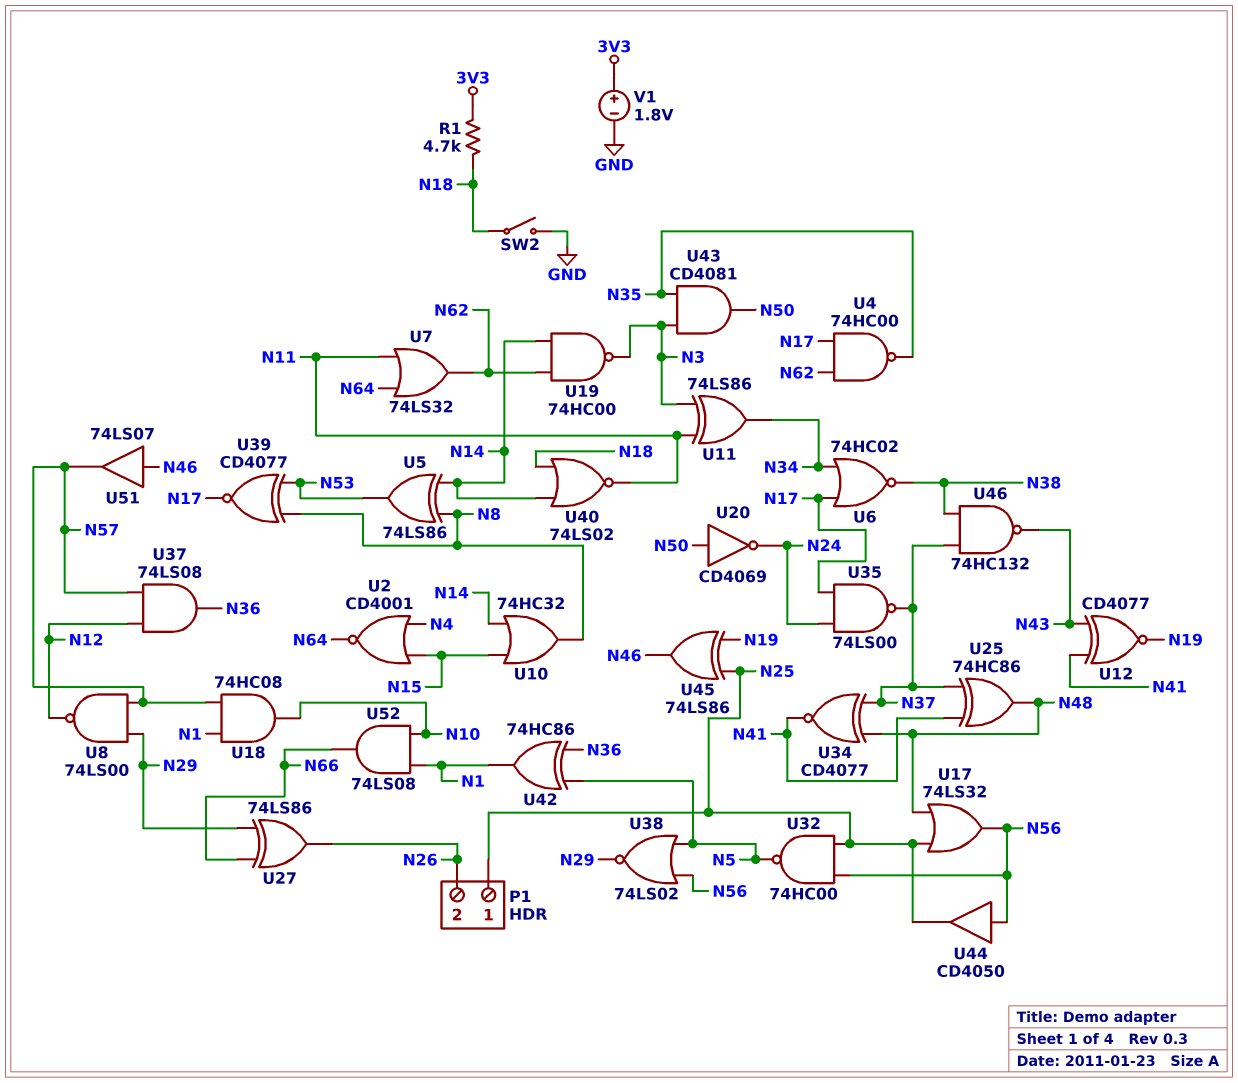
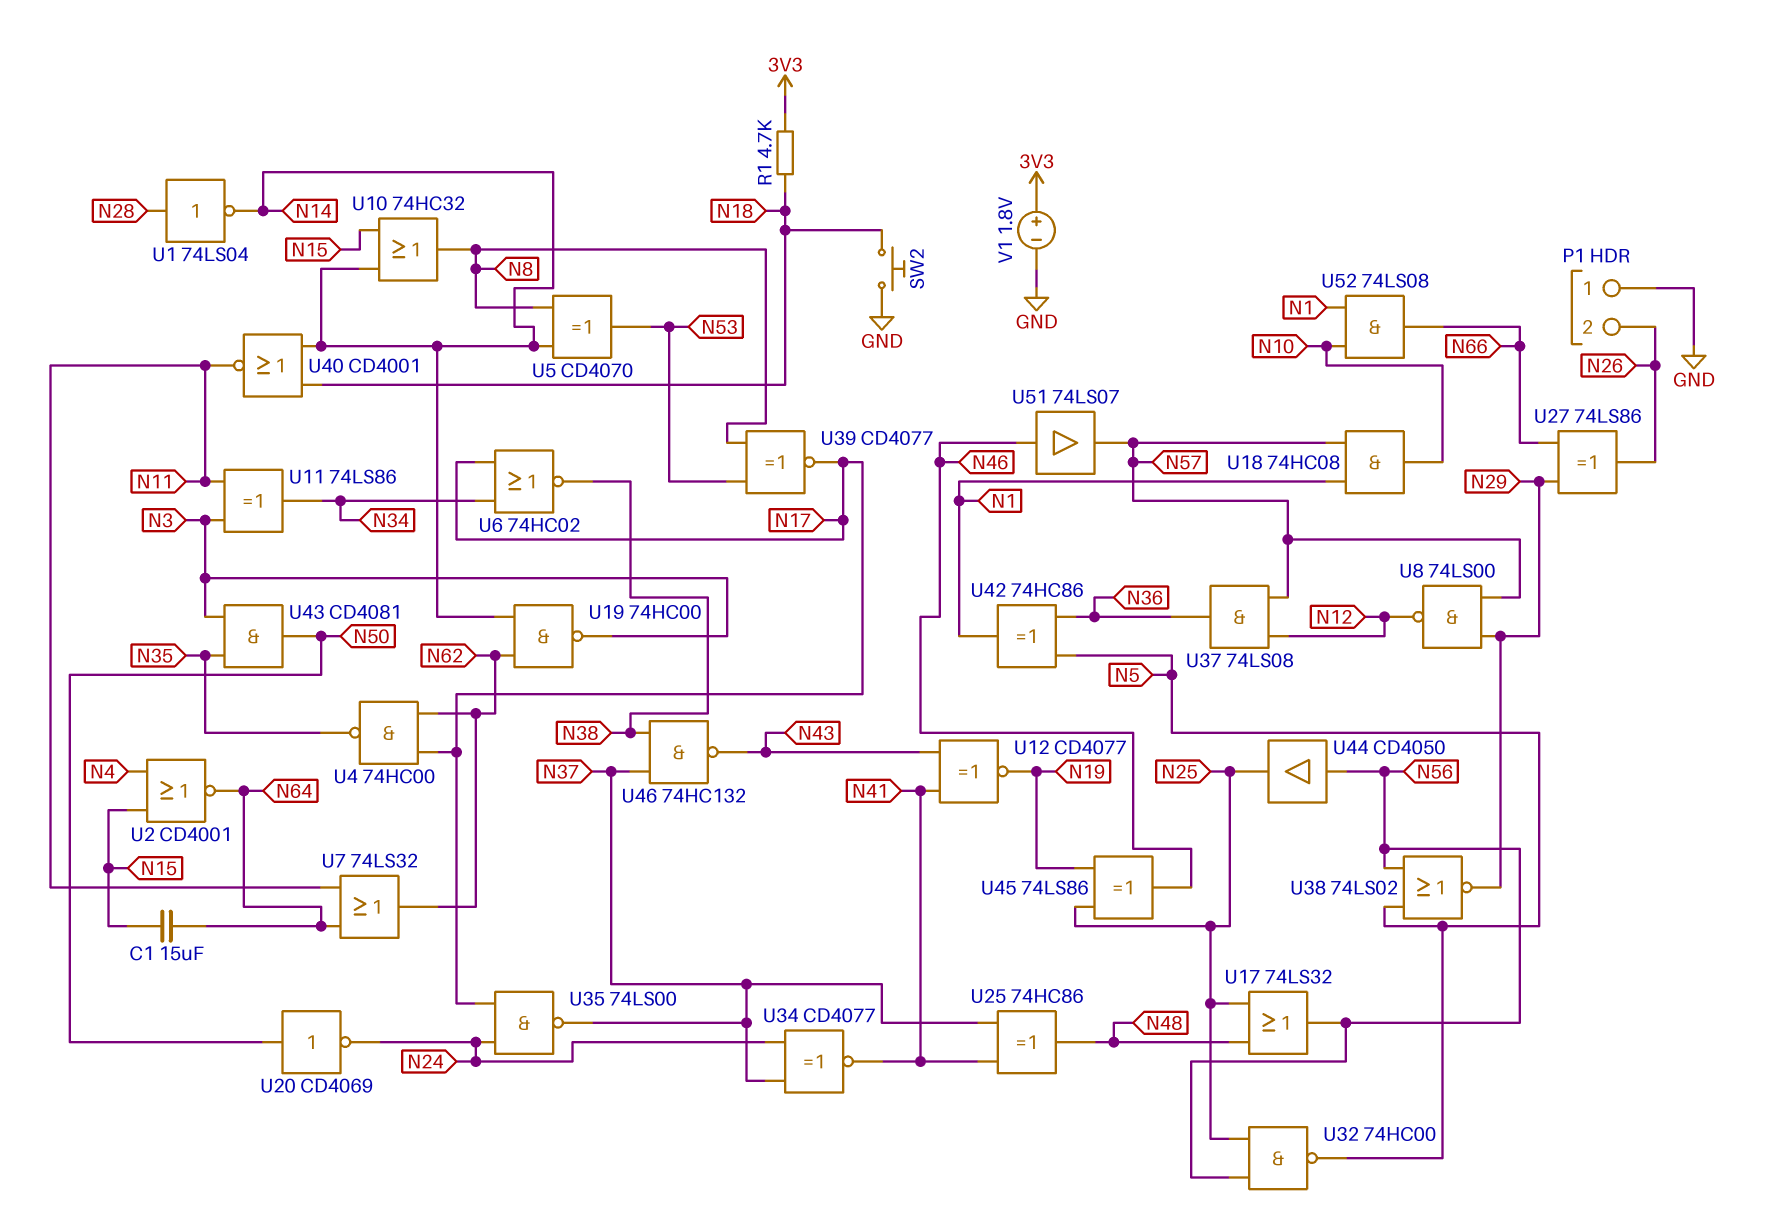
C1: none -> 15uF (N15, N64)
P1 pin 1: N25 -> GND
SW2: switch (GND, N18) -> button (GND, N18)
U1: none -> NOT 74LS04 (in N28, out N14)
U5: XOR 74LS86 (in N8, in N14, out N53) -> XOR CD4070 (in N8, in N14, out N53)
U34: XNOR CD4077 (in N37, in N48, out N41) -> XNOR CD4077 (in N24, in N37, out N41)
U40: NOR 74LS02 (in N14, in N18, out N11) -> NOR CD4001 (in N14, in N18, out N11)

